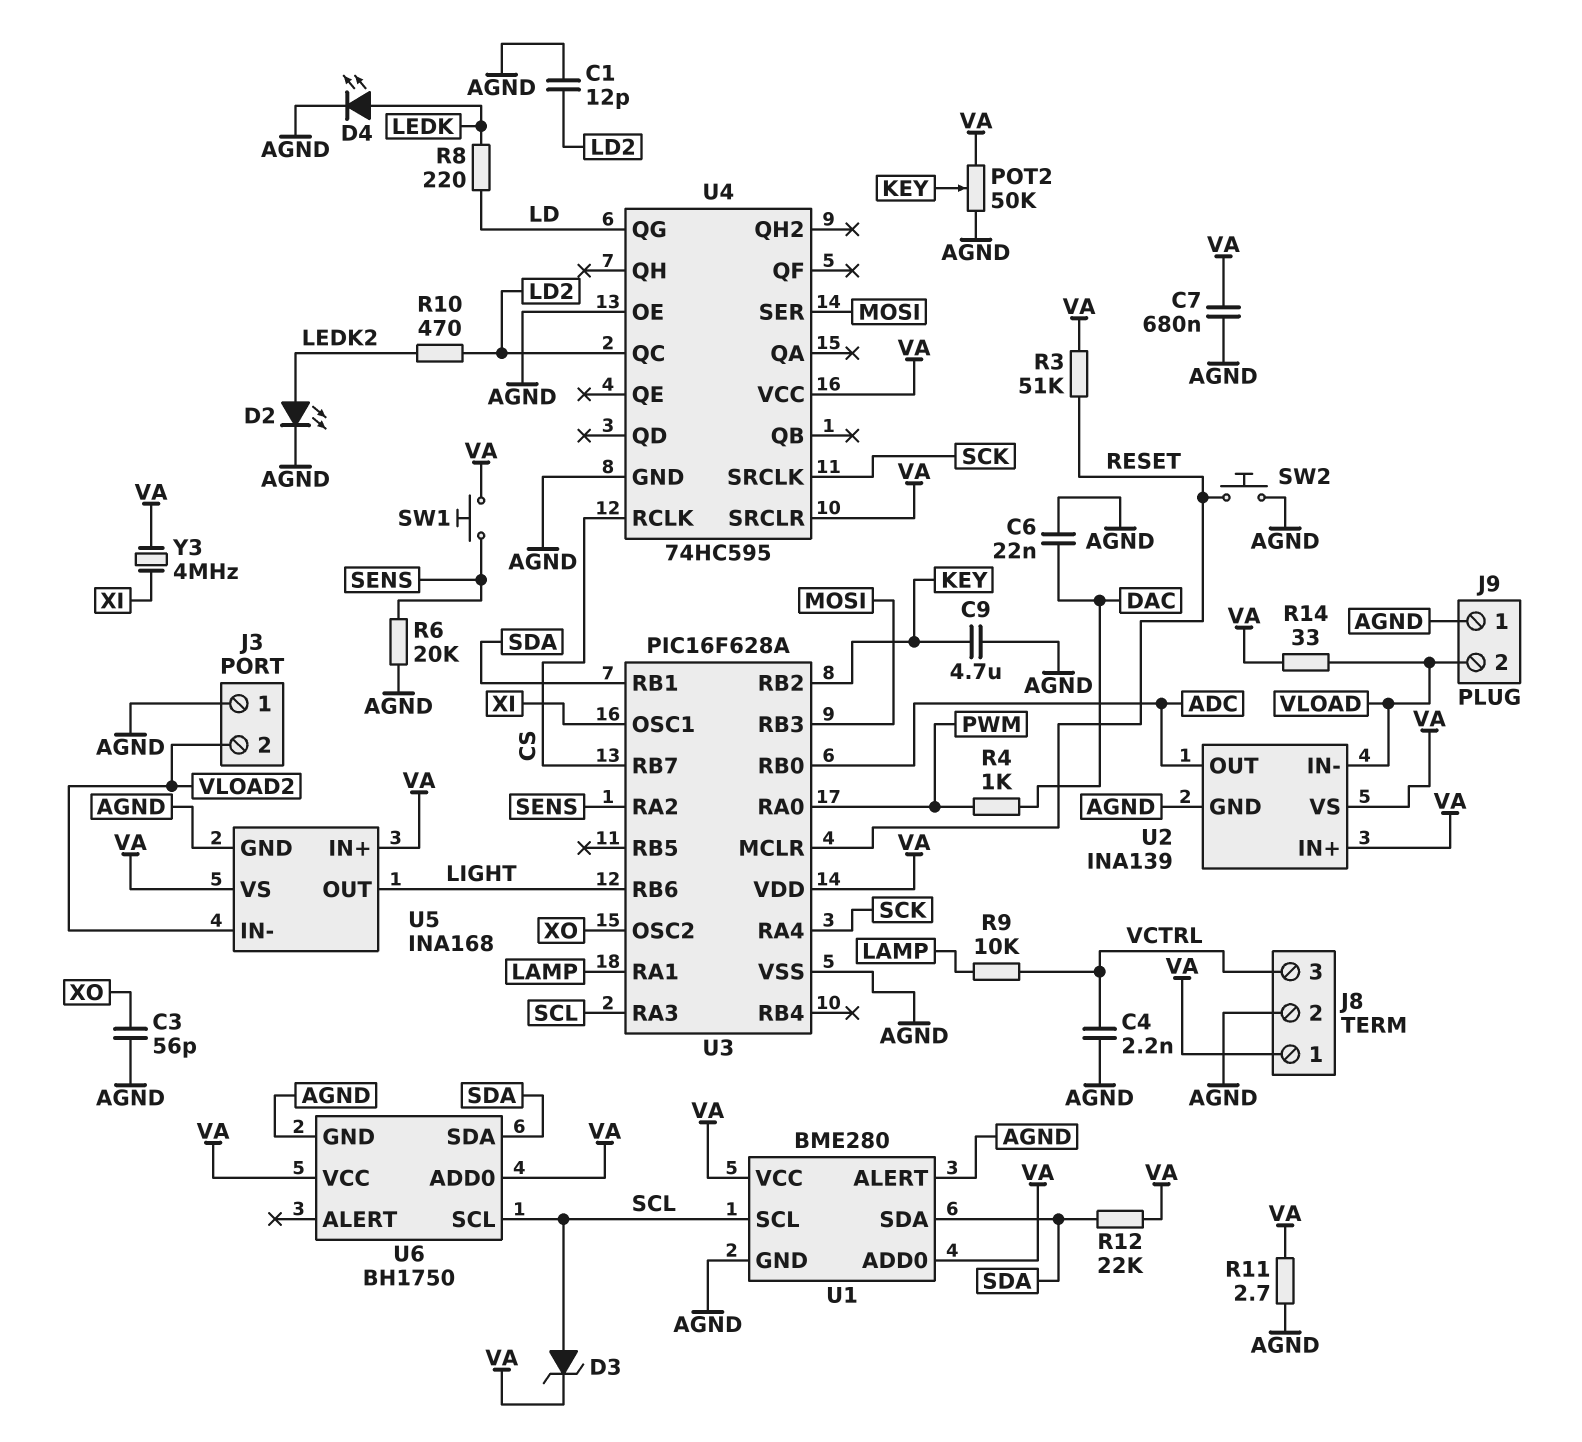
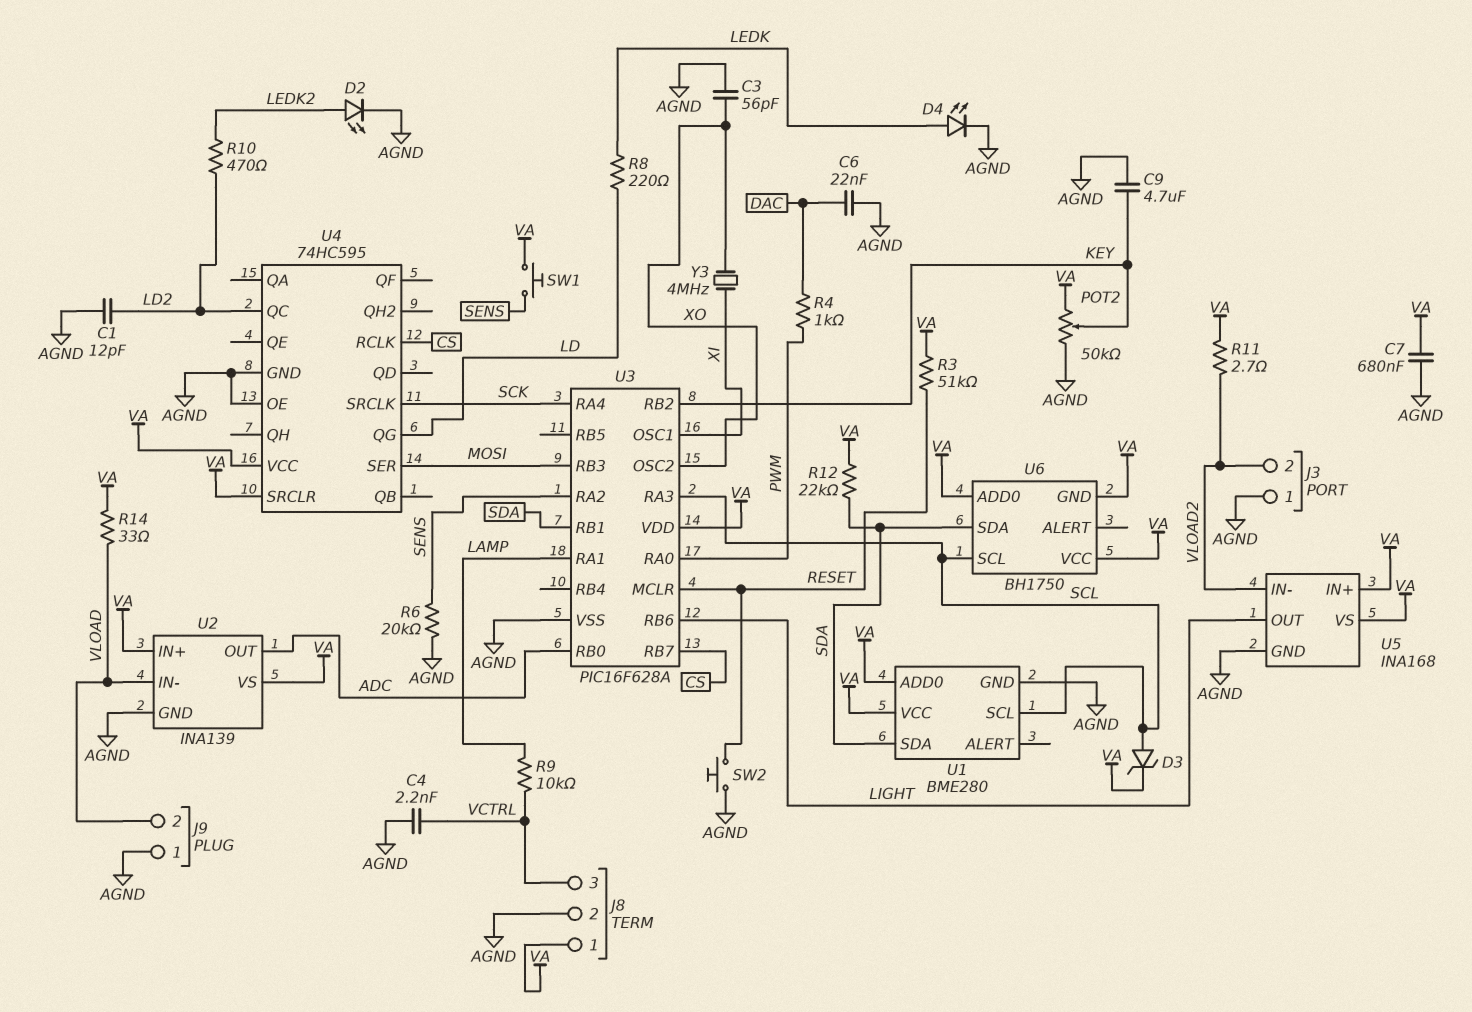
R11: 2.7 (AGND, VA) -> 2.7 (VA, VLOAD2)
U1 pin ALERT: AGND -> none
U6 pin GND: AGND -> VA
Y3: 4MHz (VA, XI) -> 4MHz (XI, XO)

